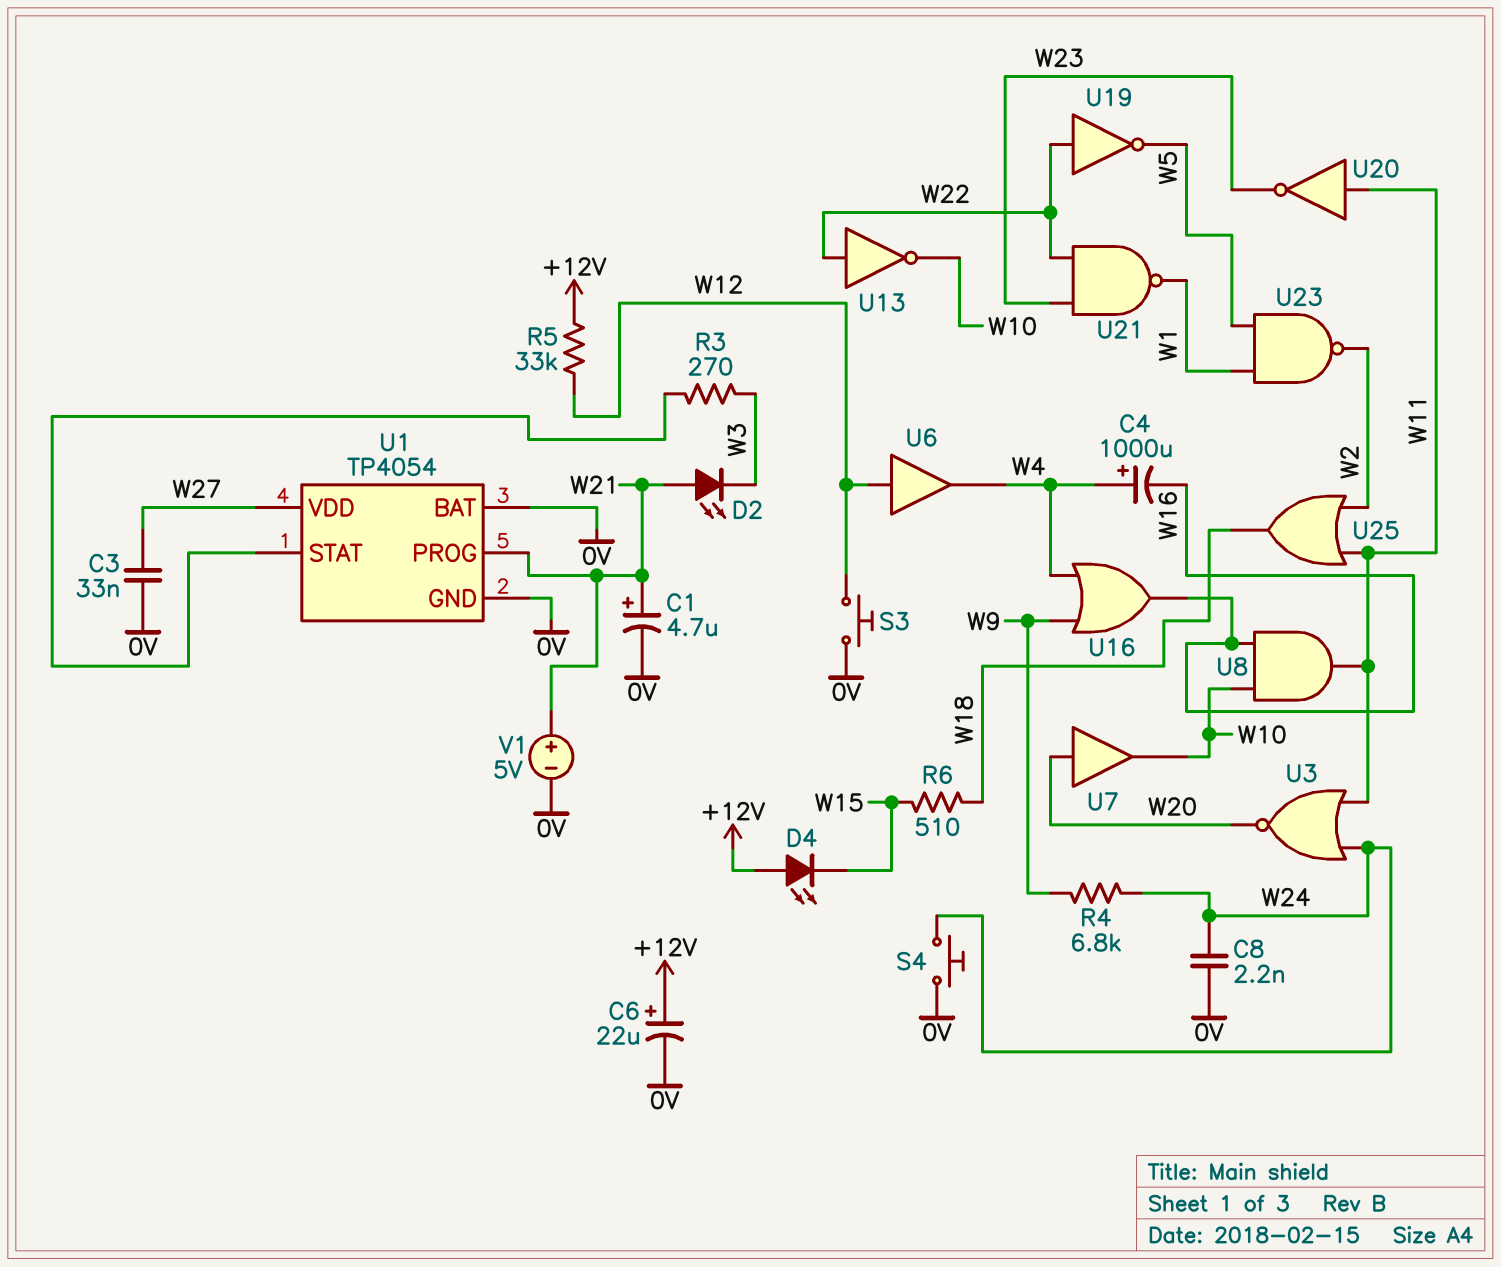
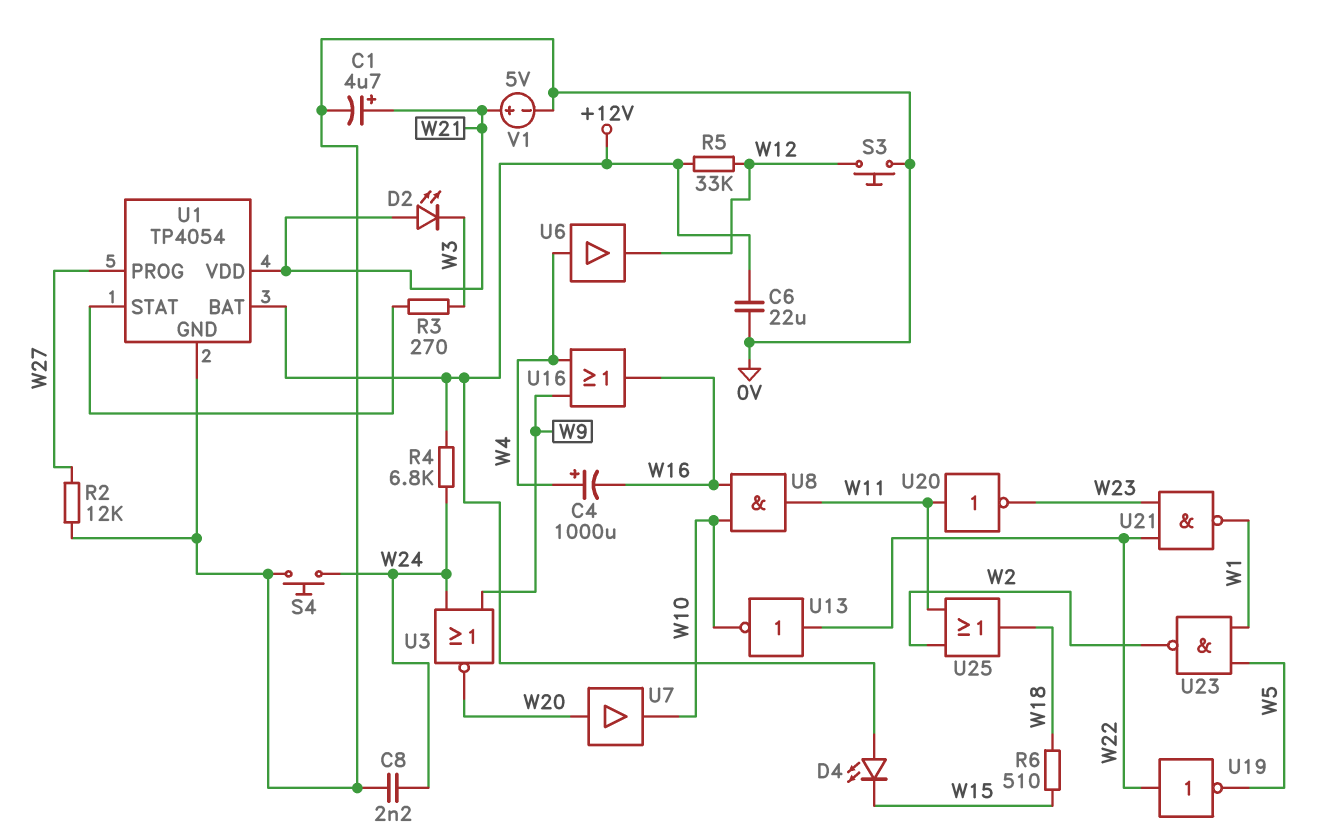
C3: 33nF (0V, W27) -> none
C6: 22uF (plus +12V, minus 0V) -> 22uF (+12V, 0V)
R2: none -> 12k (0V, W27)
R4: 6.8k (W9, W24) -> 6.8k (+12V, W24)
U1 pin BAT: 0V -> +12V
U1 pin PROG: W21 -> W27
U1 pin VDD: W27 -> W21
U3: NOR (in W11, in W24, out W20) -> NOR (in W9, in W24, out W20)
U6: buffer (in W12, out W4) -> buffer (in W4, out W12)

